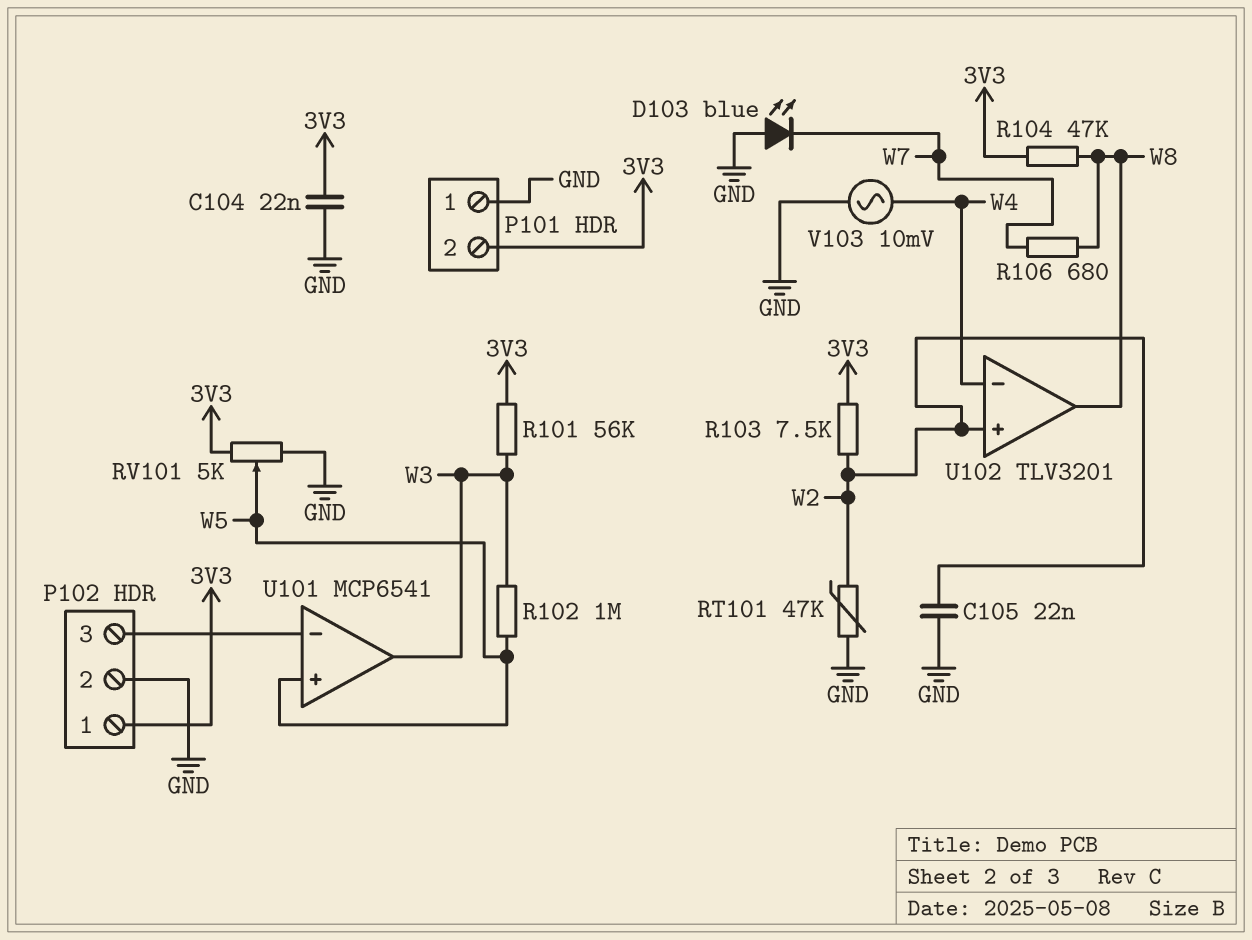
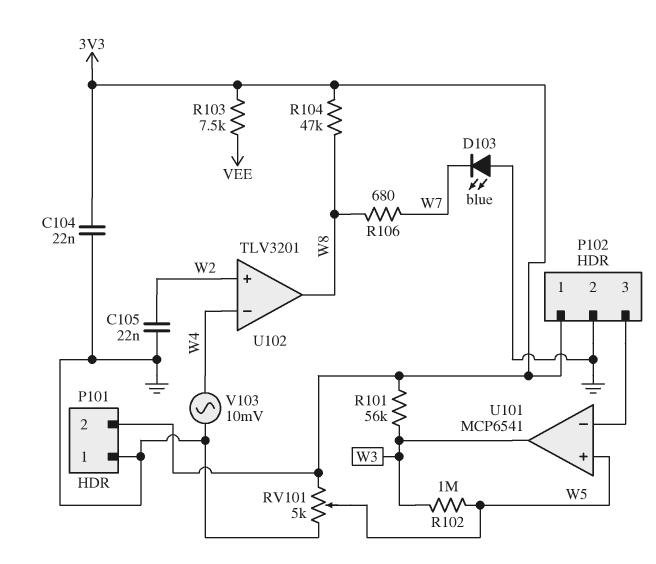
R103: 7.5k (3V3, W2) -> 7.5k (3V3, VEE)
RT101: 47k (GND, W2) -> none

